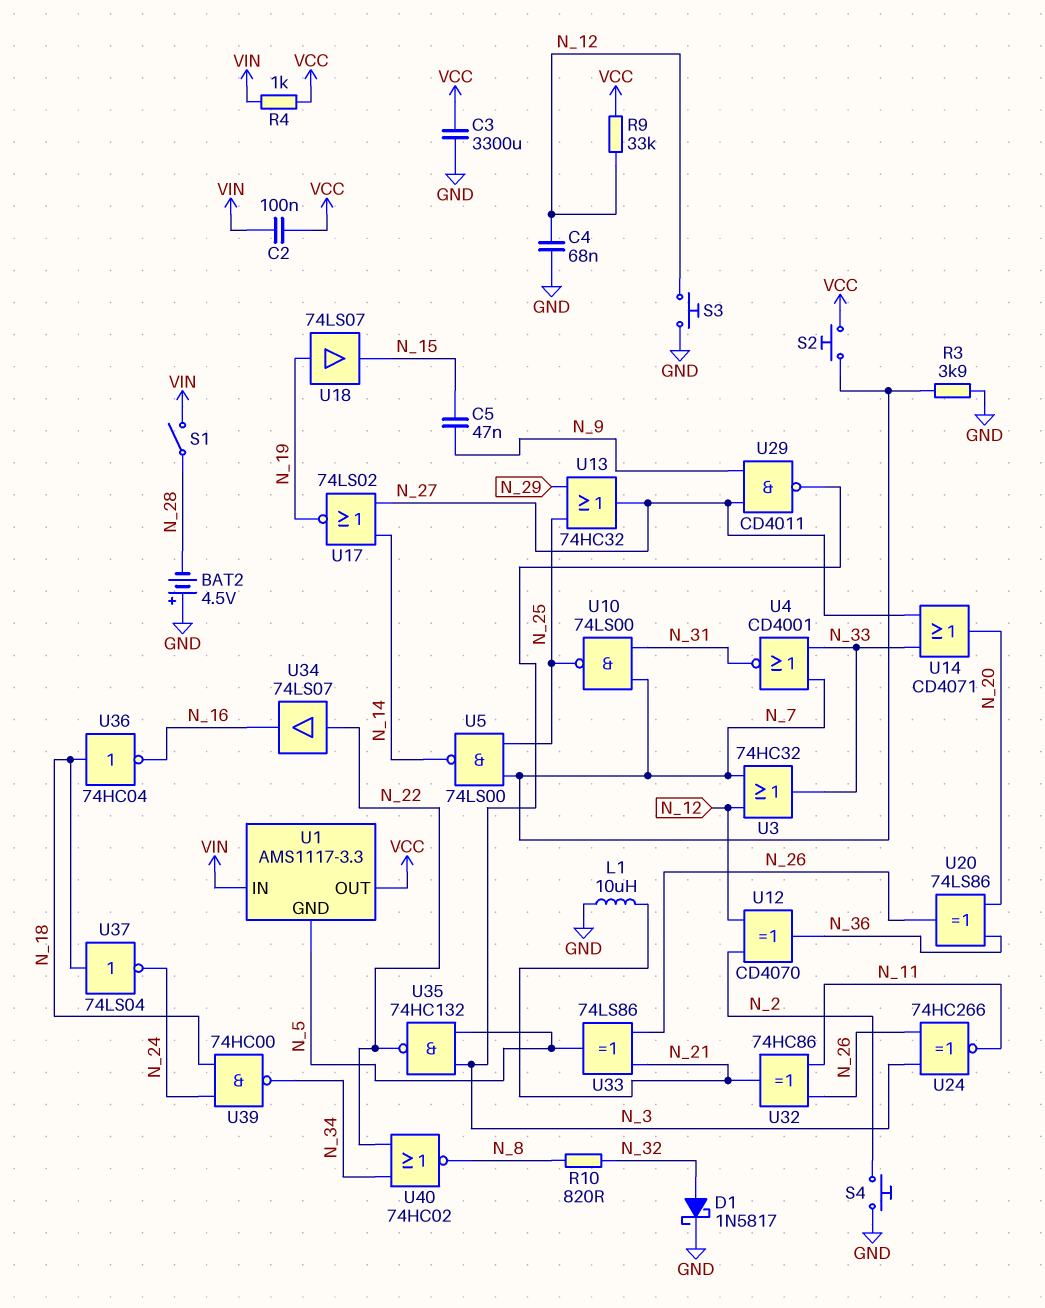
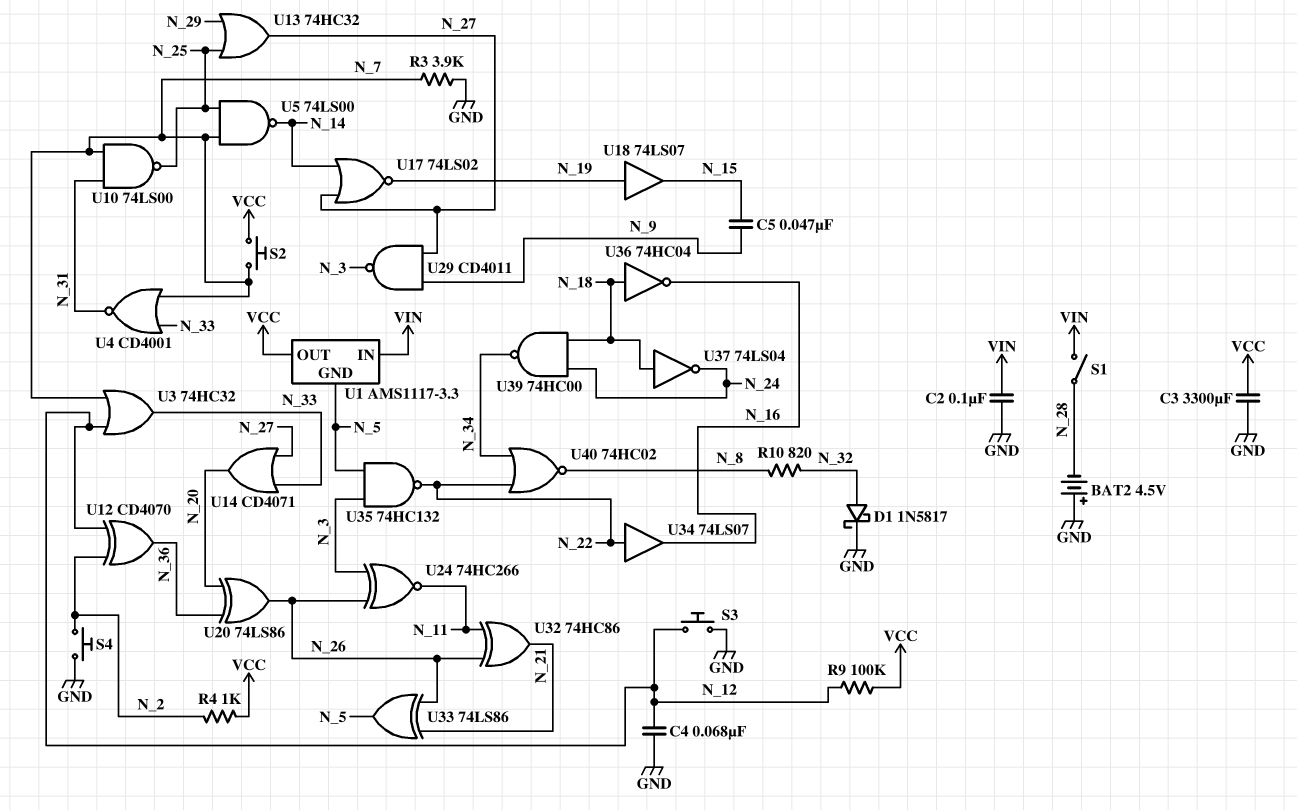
C2: 100nF (VCC, VIN) -> 100nF (GND, VIN)
L1: 10uH (GND, N_21) -> none
R4: 1k (VCC, VIN) -> 1k (N_2, VCC)
R9: 33k (N_12, VCC) -> 100k (N_12, VCC)

